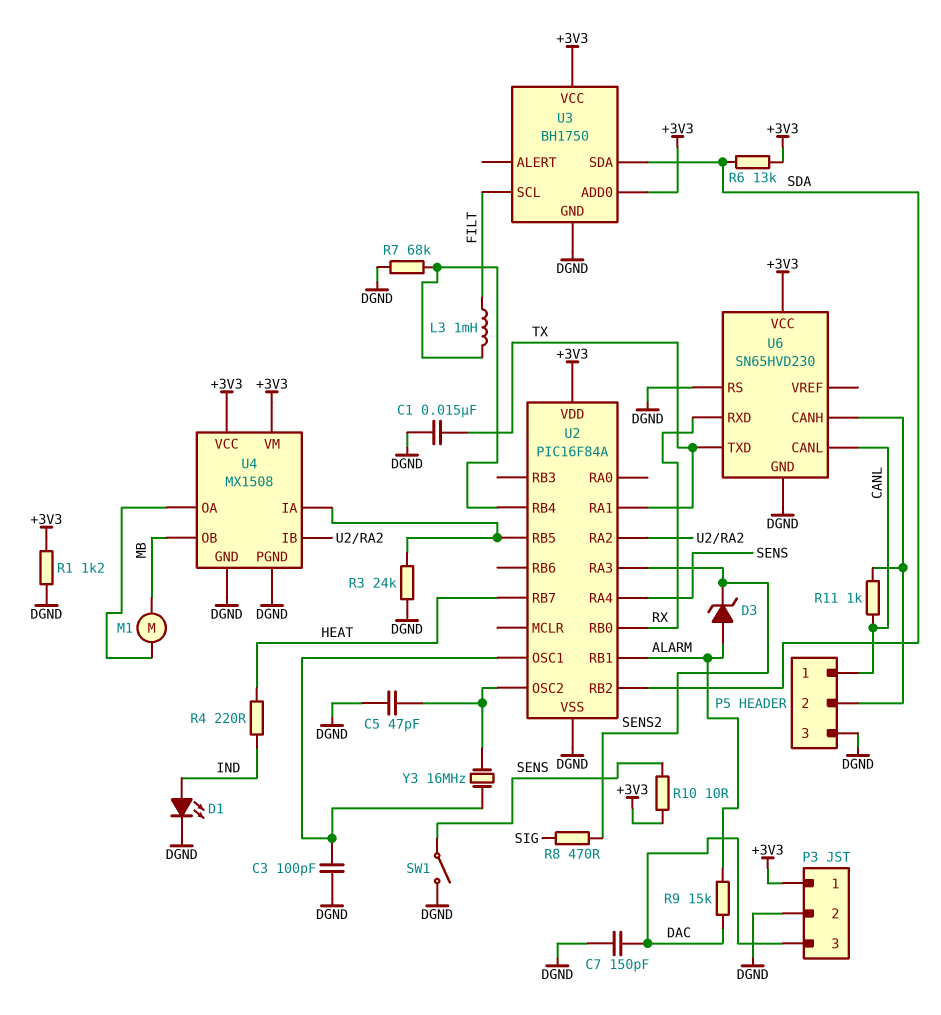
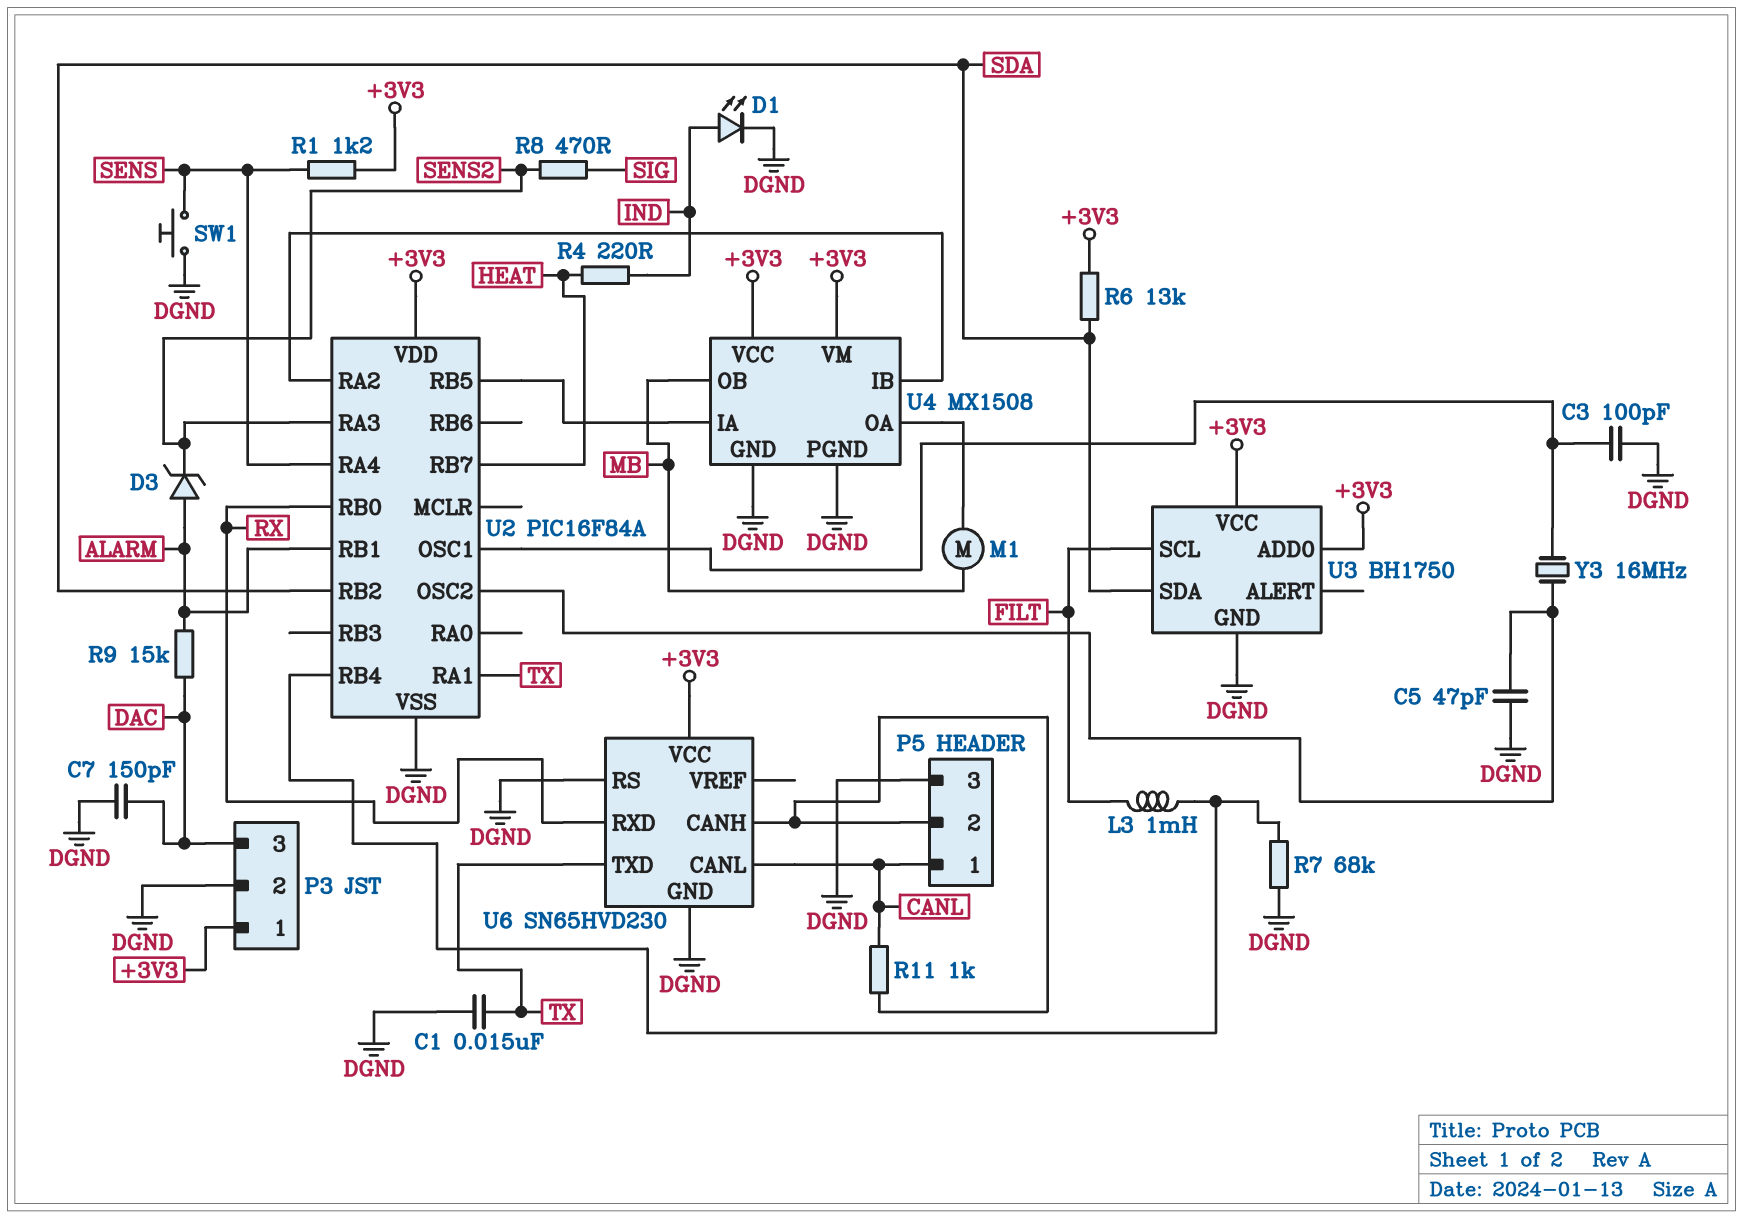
R1: 1.2k (+3V3, DGND) -> 1.2k (+3V3, SENS)
R3: 24k (DGND, U2/RB5) -> none
R10: 10 (+3V3, SENS) -> none
SW1: switch (DGND, SENS) -> button (DGND, SENS)

